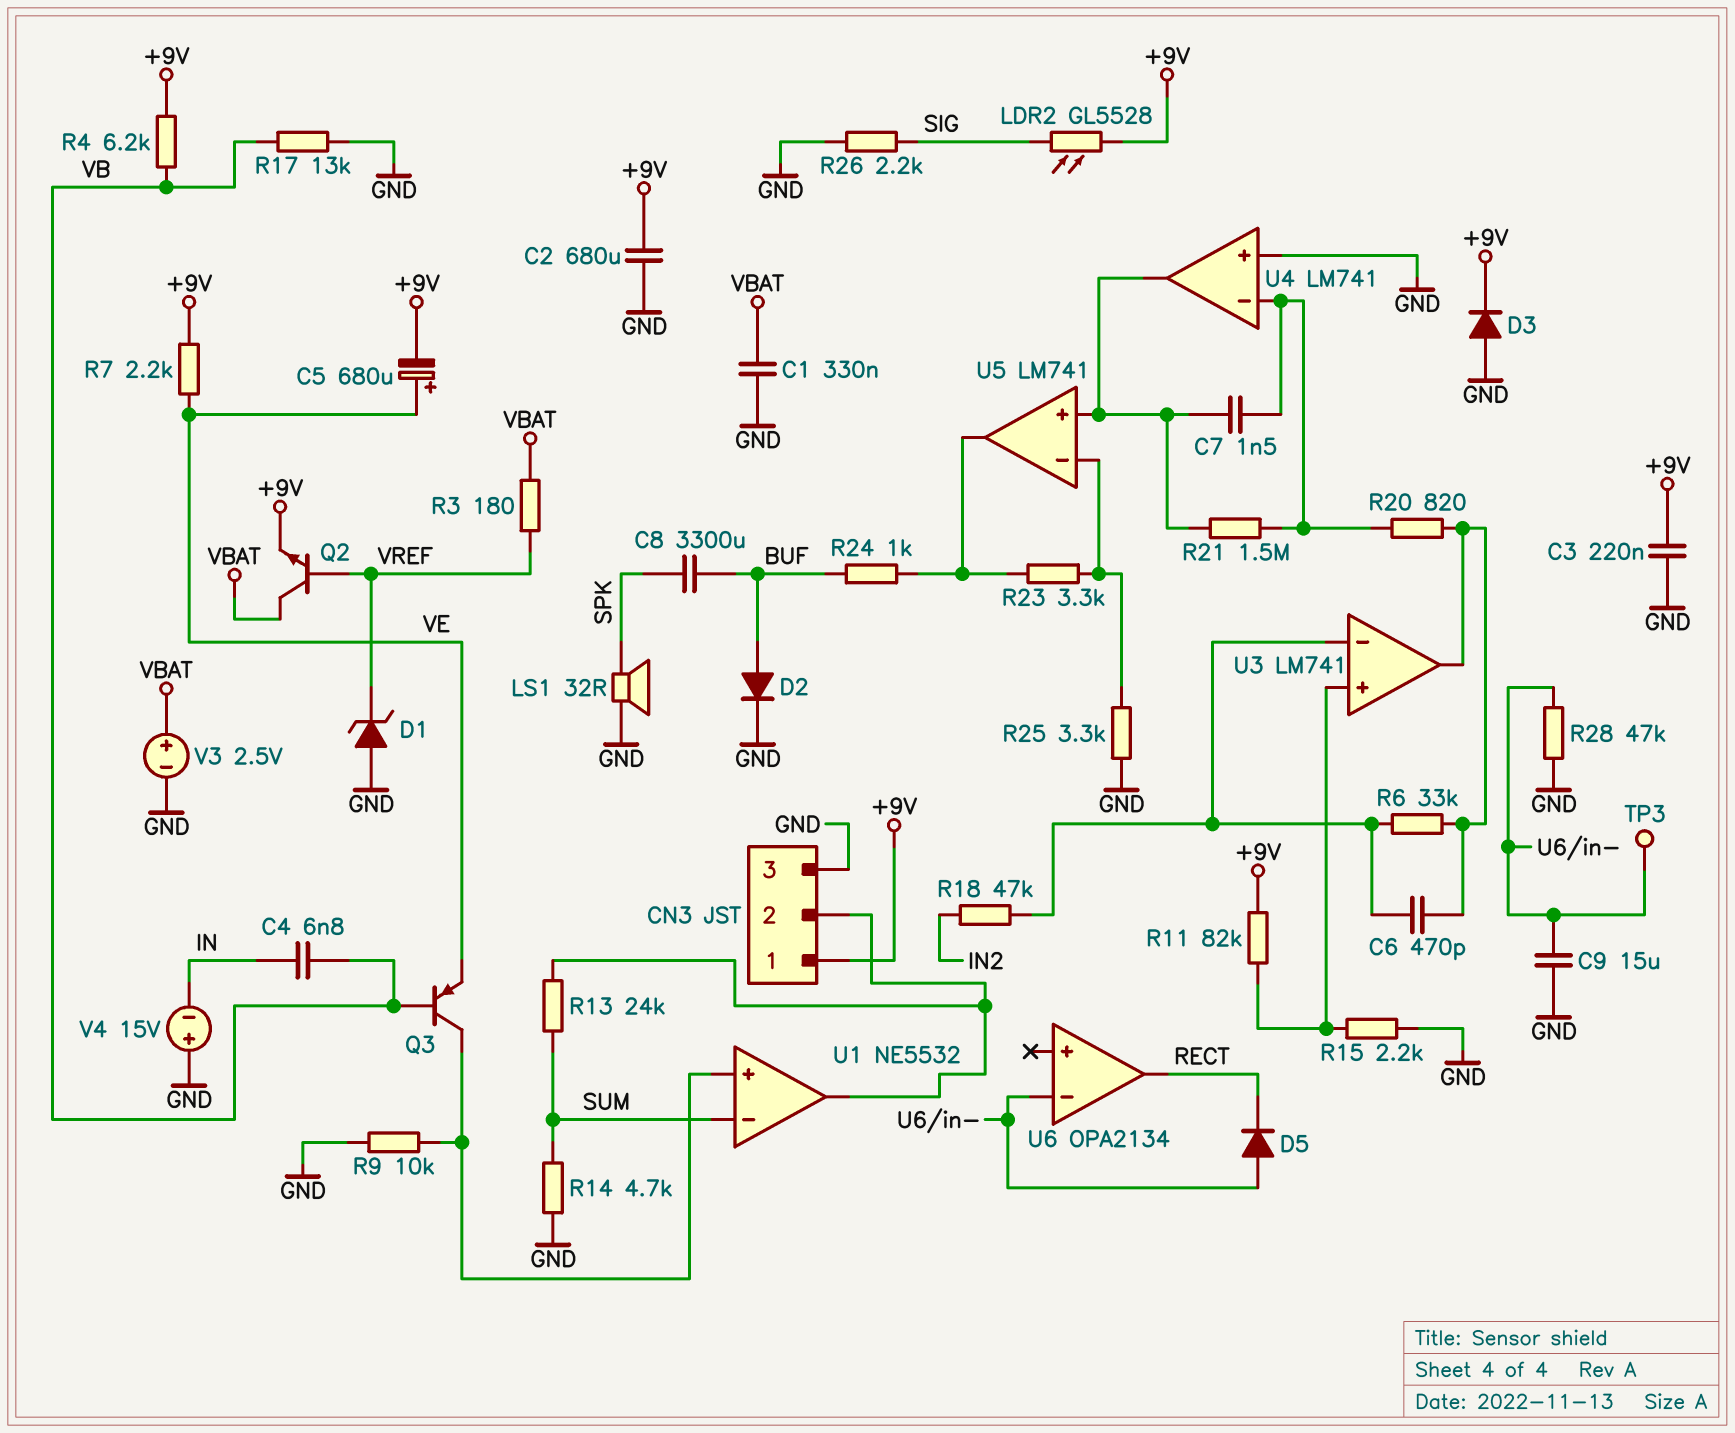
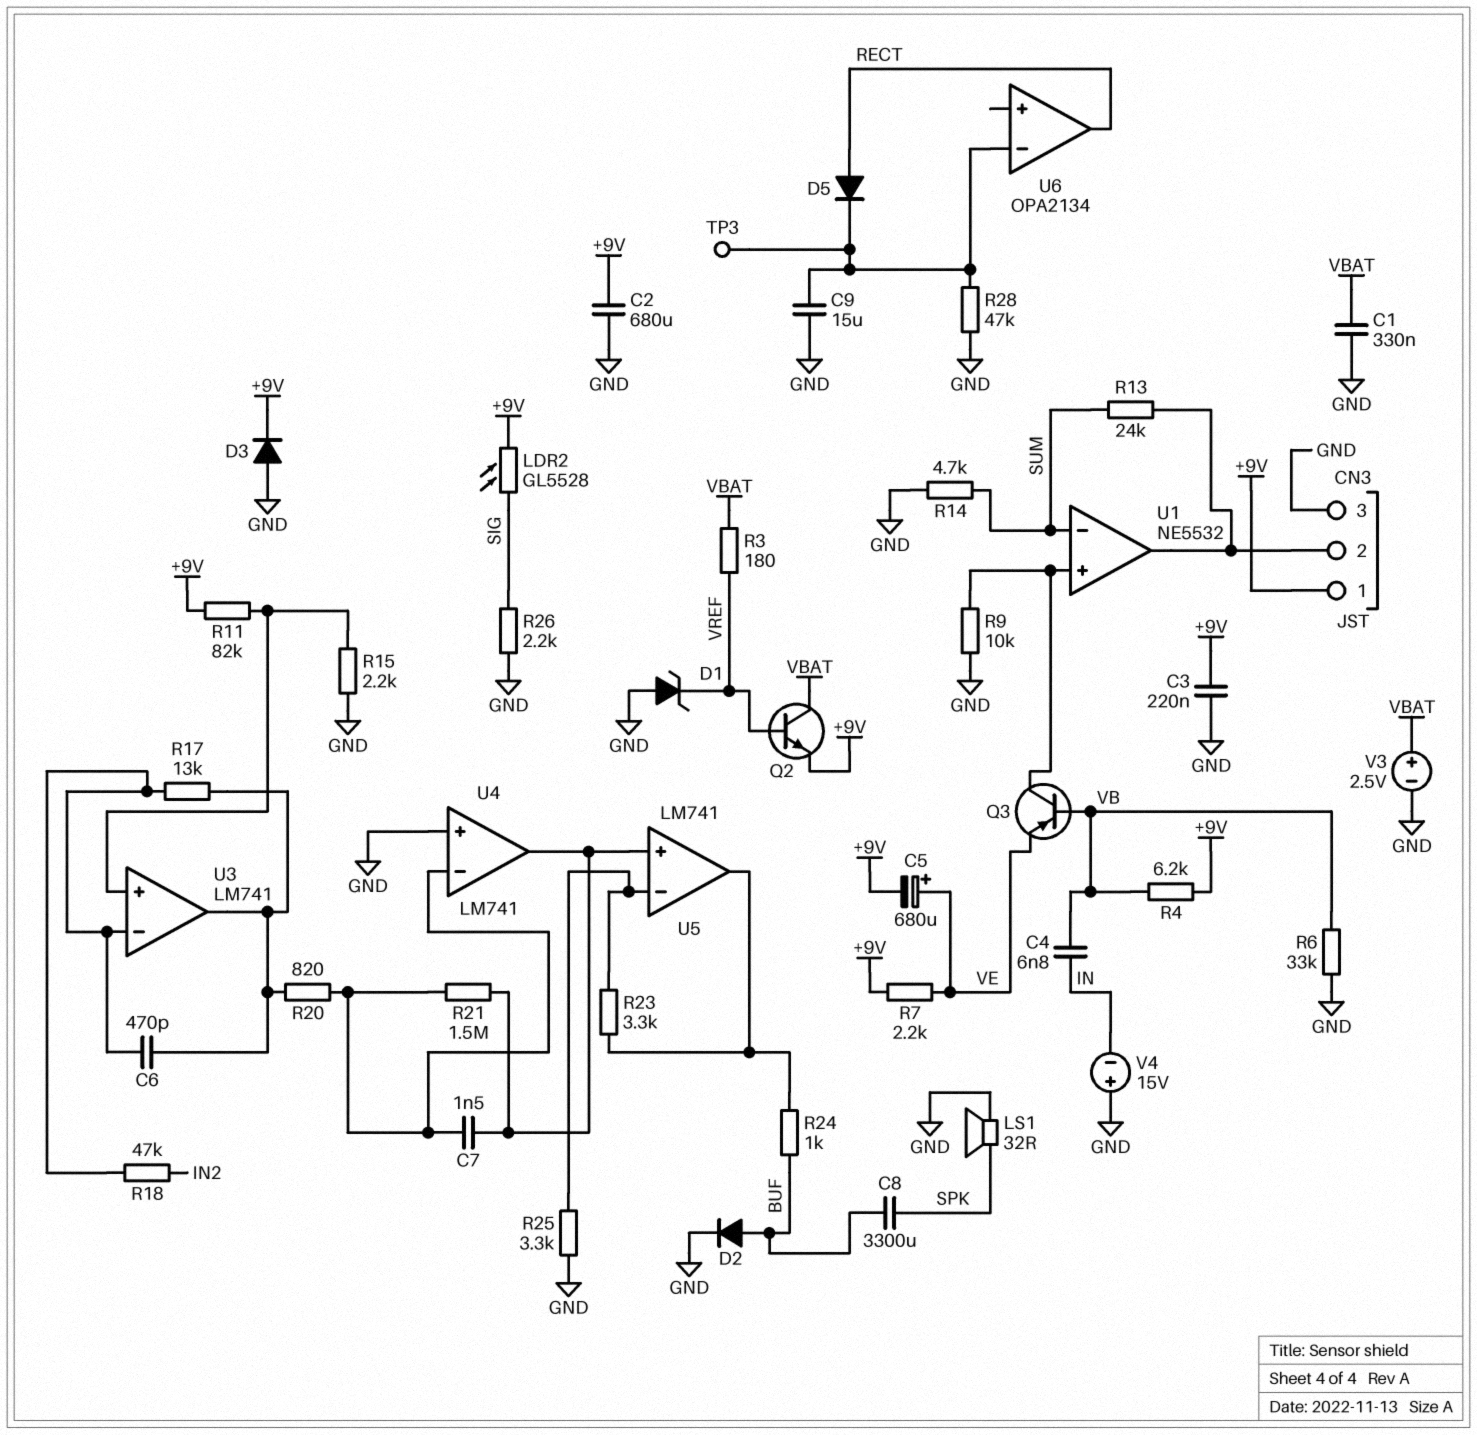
D5: diode (A U6/in-, K RECT) -> diode (A RECT, K U6/in-)
R6: 33k (U3/in-, U3/out) -> 33k (GND, VB)
R17: 13k (GND, VB) -> 13k (U3/in-, U3/out)

